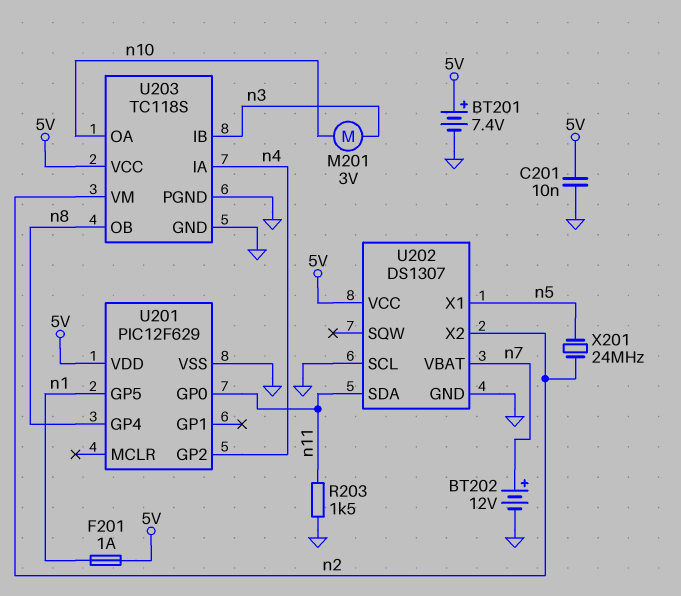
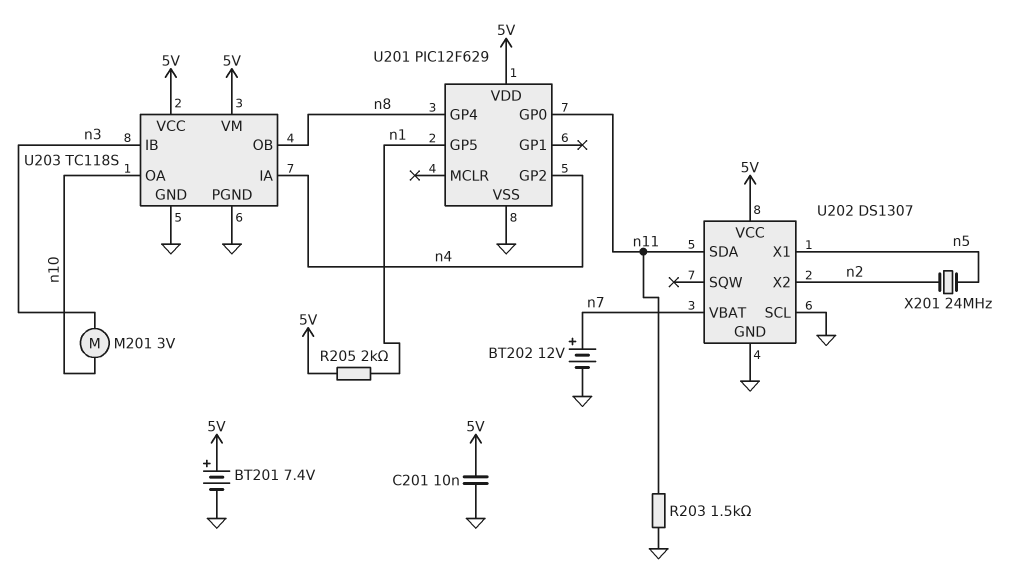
F201: 1A (5V, n1) -> none
R205: none -> 2k (5V, n1)
U203 pin VM: n2 -> 5V

